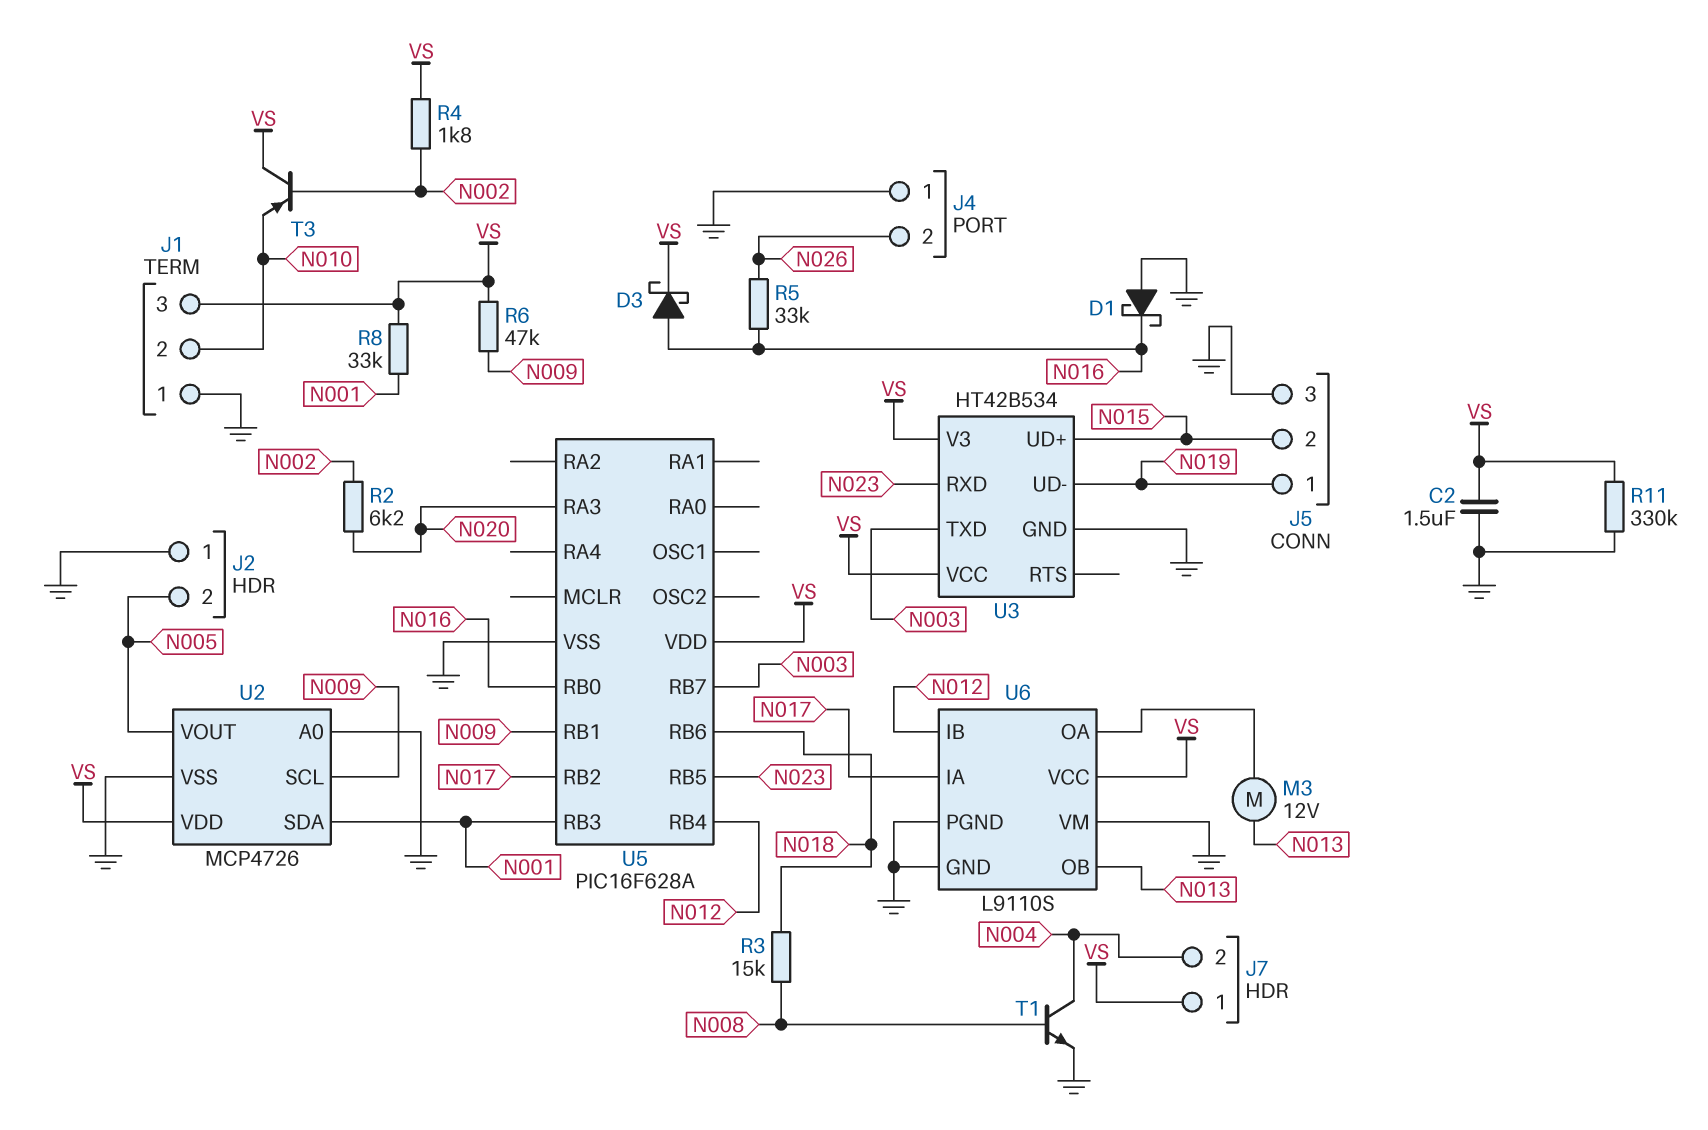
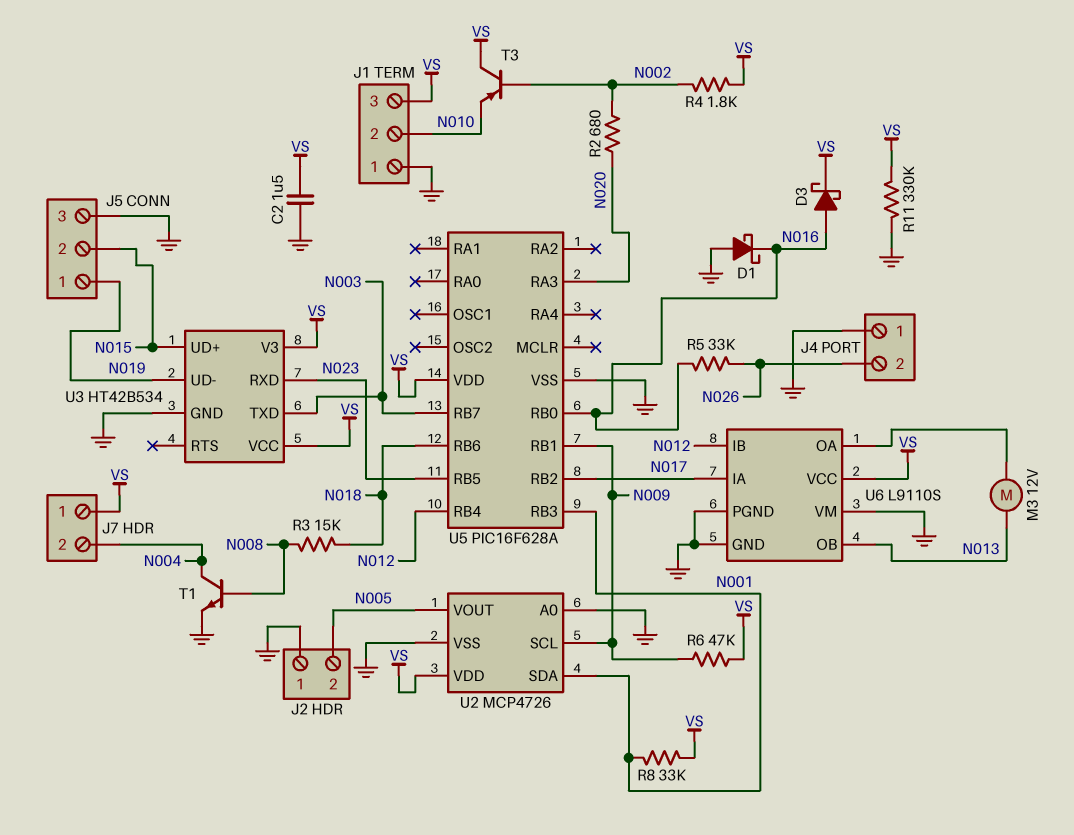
R2: 6.2k (N002, N020) -> 680 (N002, N020)

